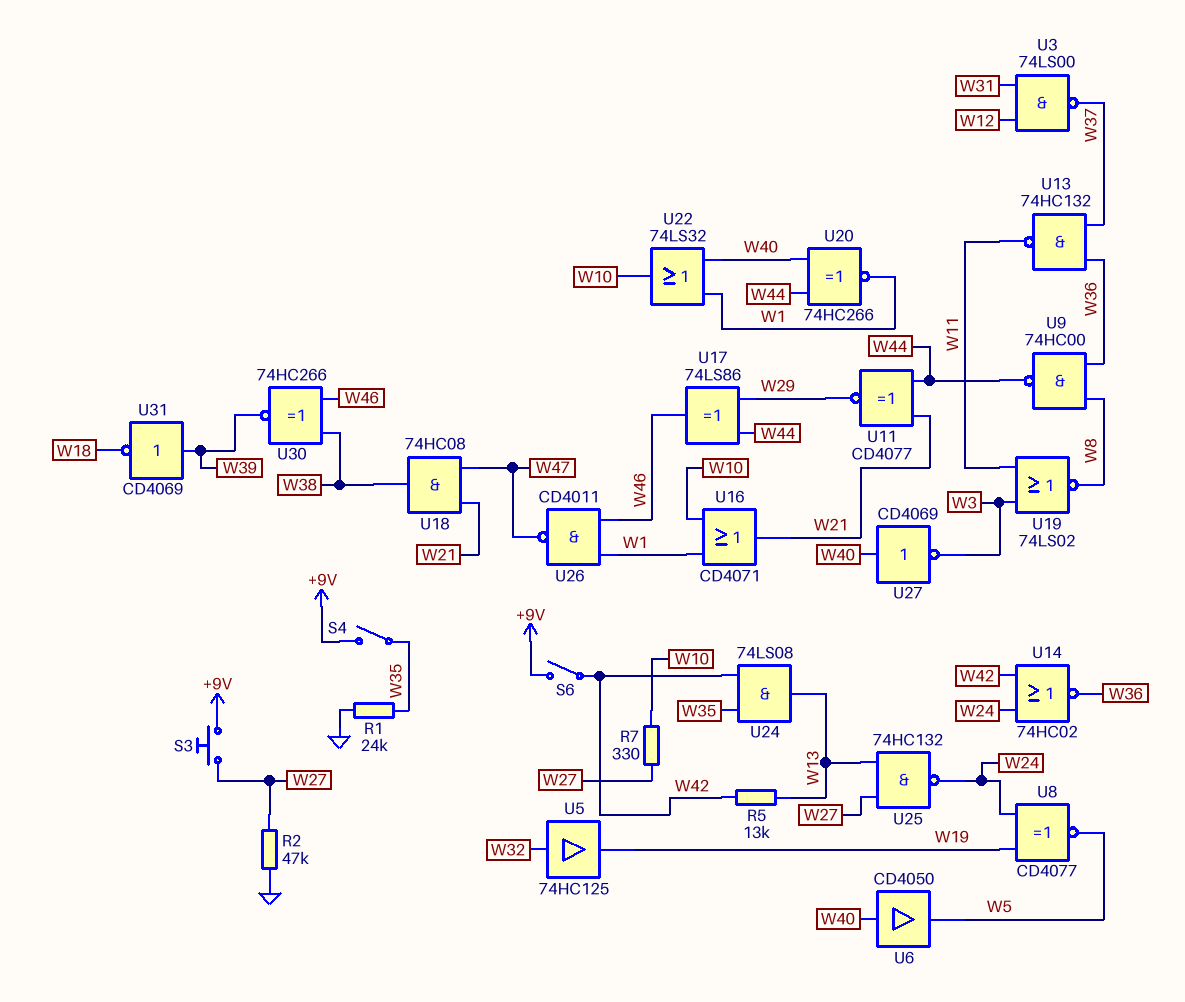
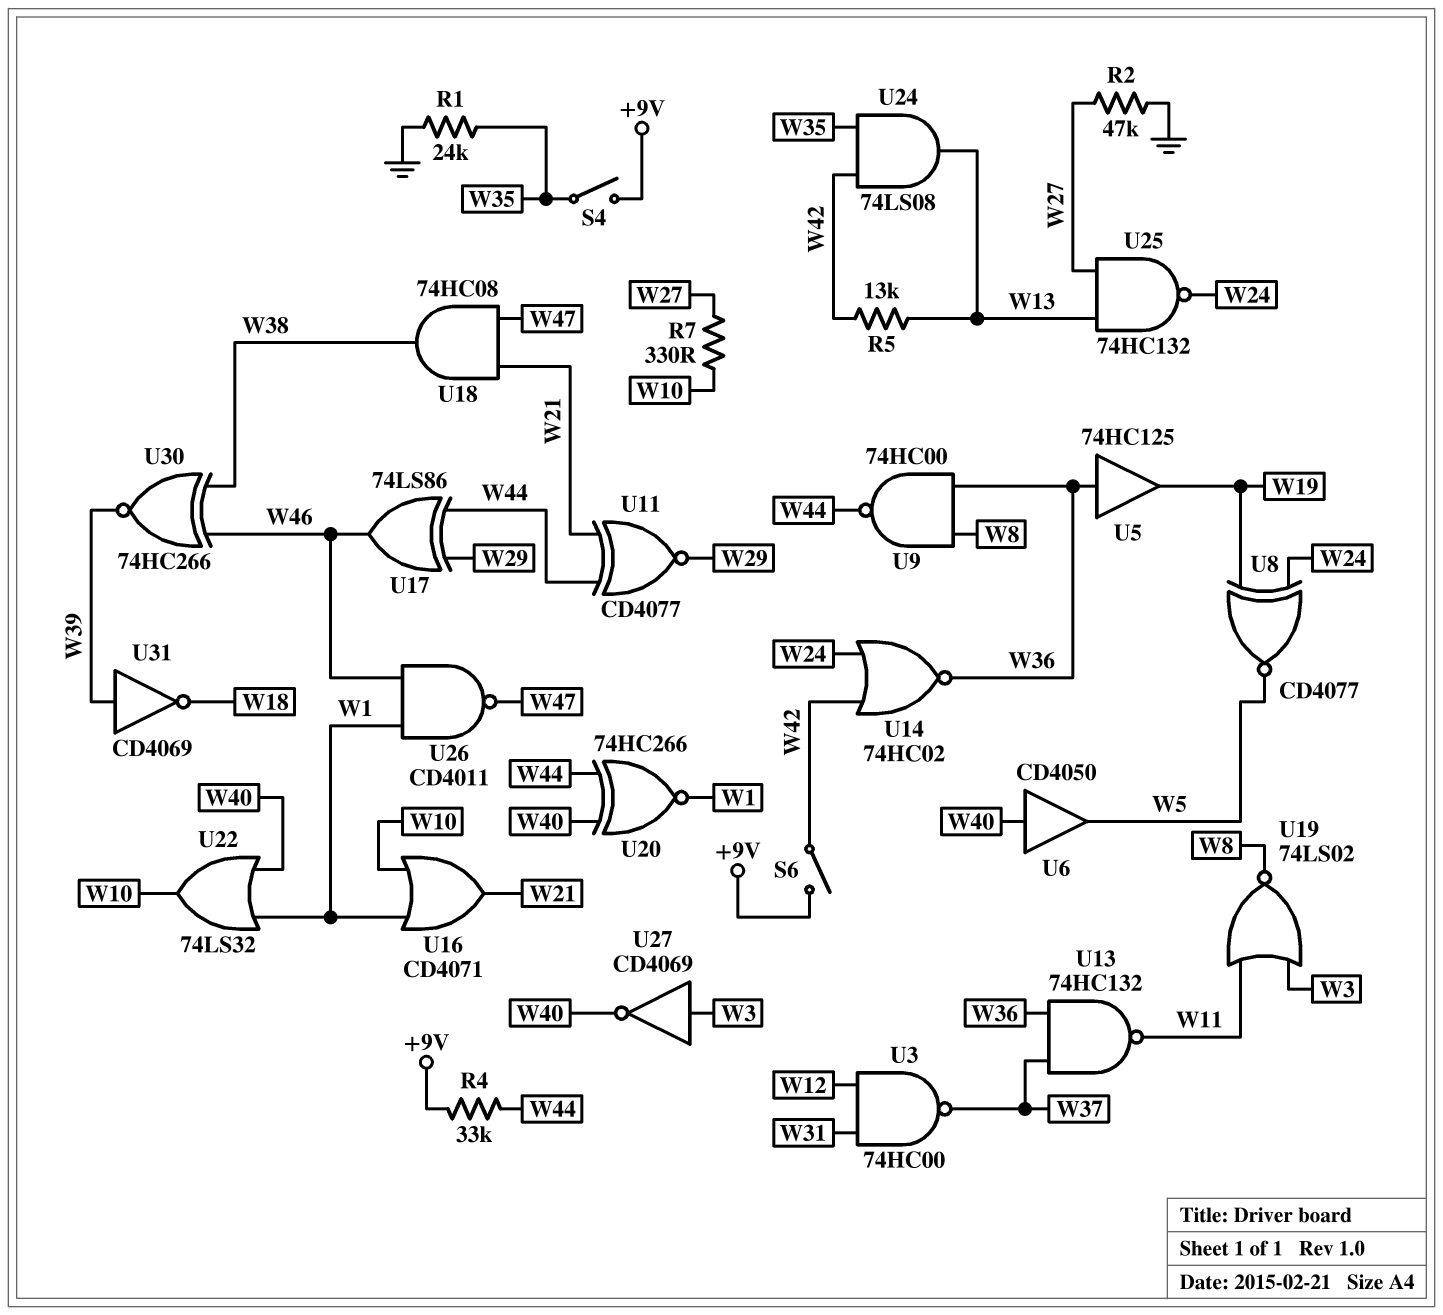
R4: none -> 33k (+9V, W44)
S3: button (+9V, W27) -> none
U3: NAND 74LS00 (in W12, in W31, out W37) -> NAND 74HC00 (in W12, in W31, out W37)
U5: buffer 74HC125 (in W32, out W19) -> buffer 74HC125 (in W36, out W19)
U27: NOT CD4069 (in W40, out W3) -> NOT CD4069 (in W3, out W40)

